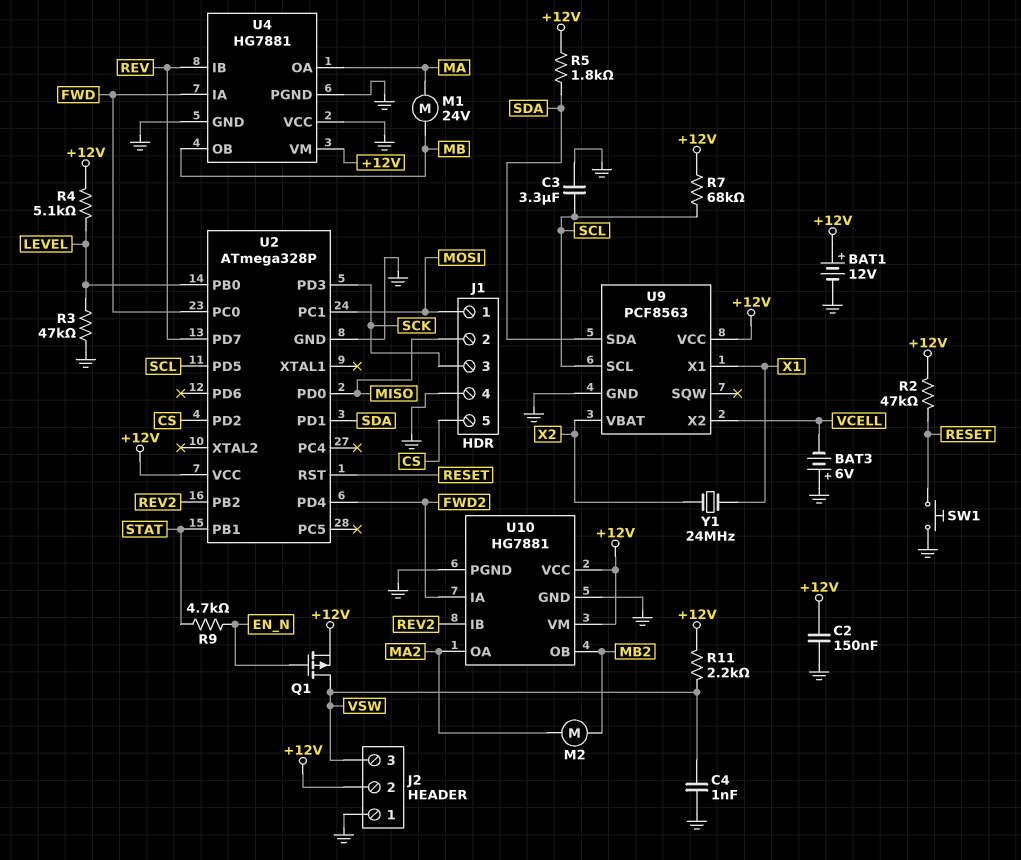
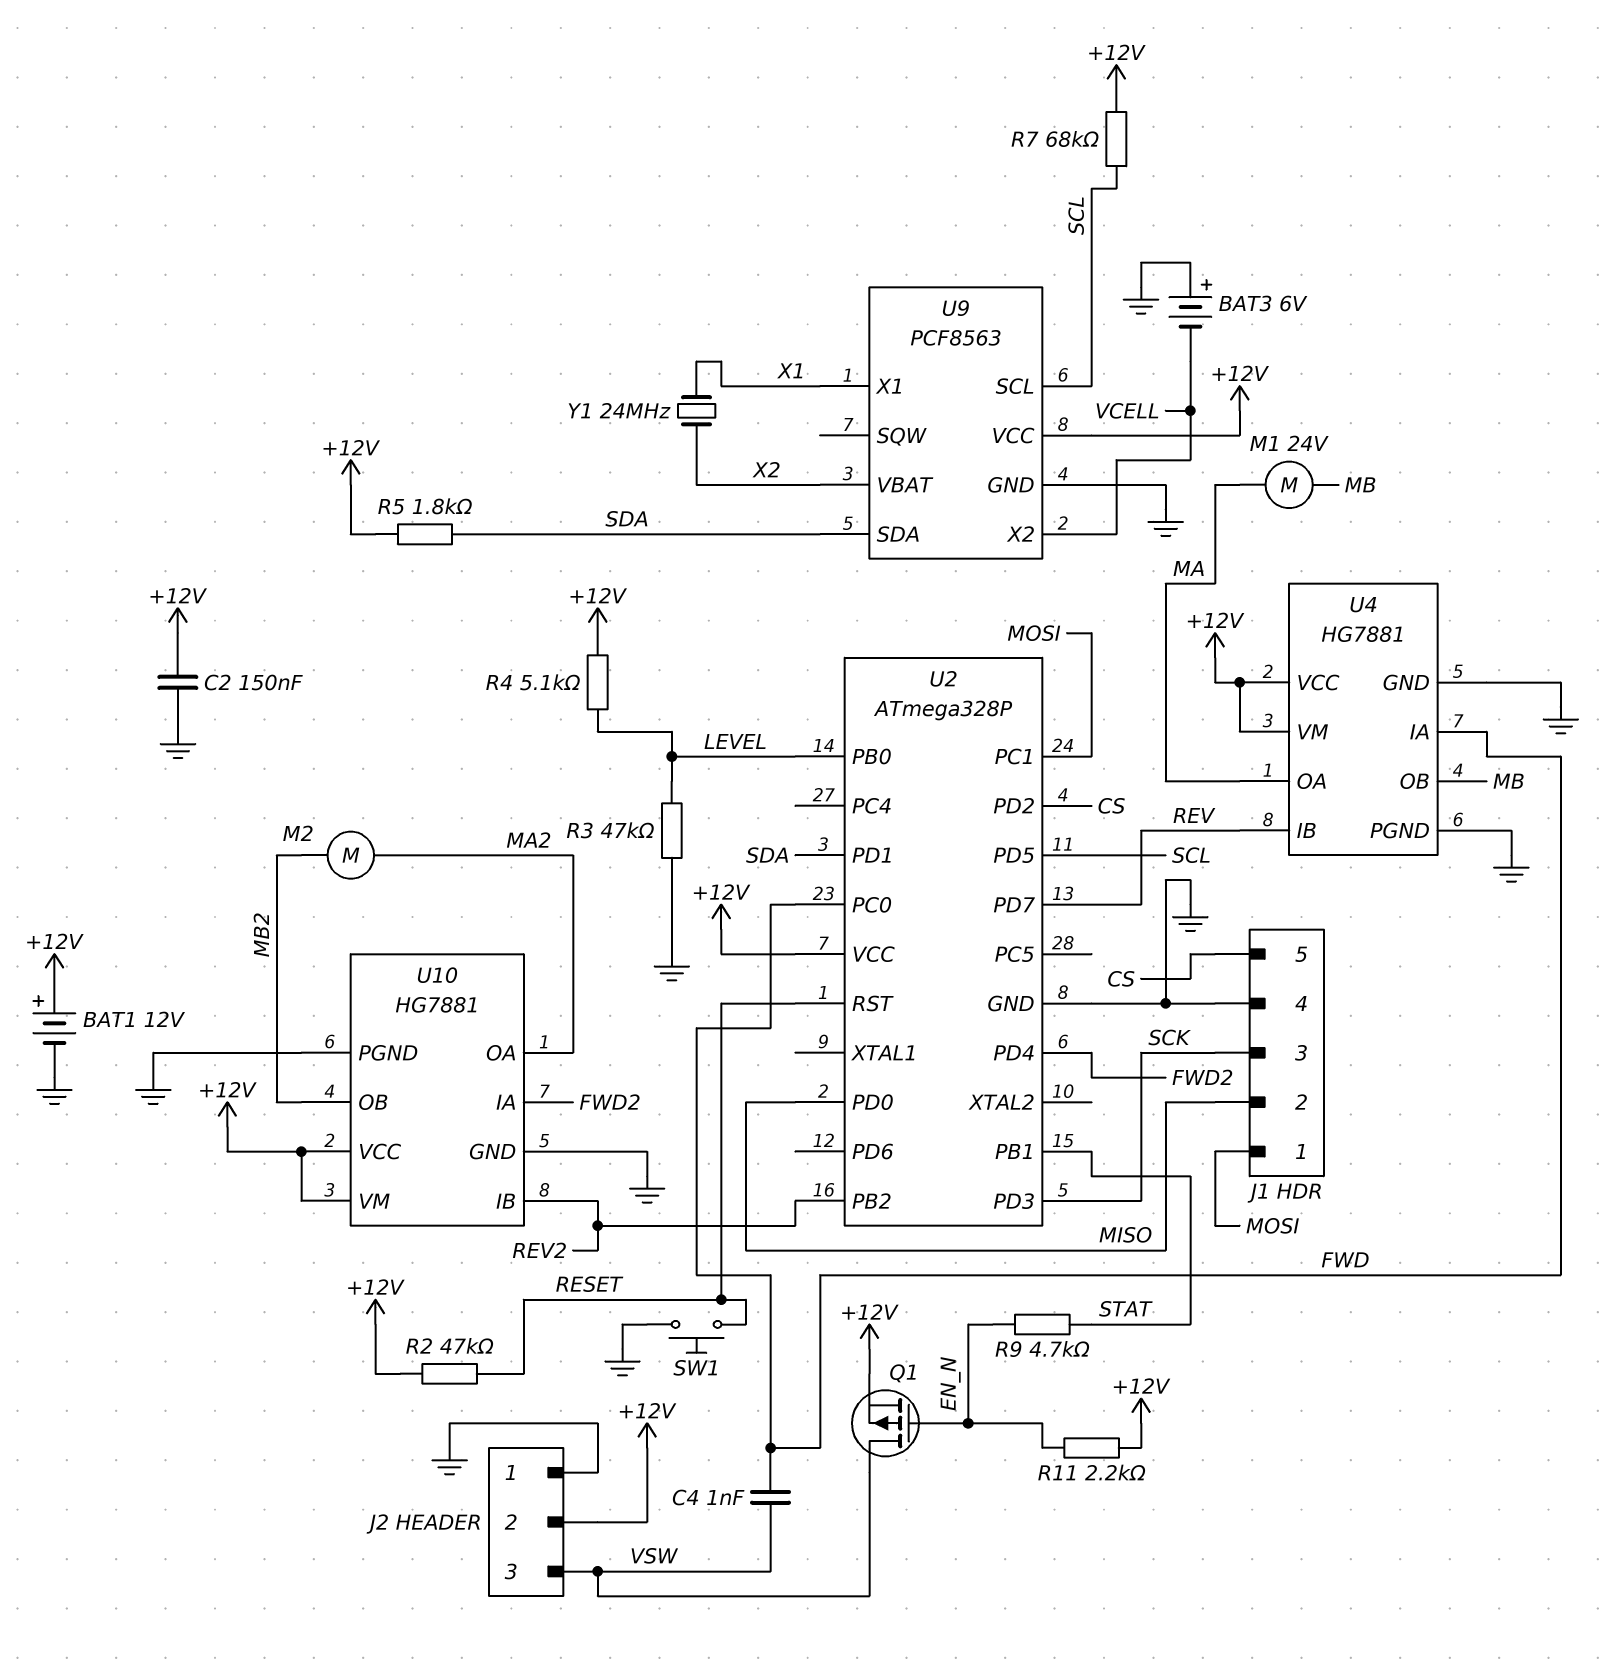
C3: 3.3uF (GND, SCL) -> none
C4: 1nF (GND, VSW) -> 1nF (FWD, VSW)
R11: 2.2k (+12V, VSW) -> 2.2k (+12V, EN_N)
U4 pin VCC: GND -> +12V

